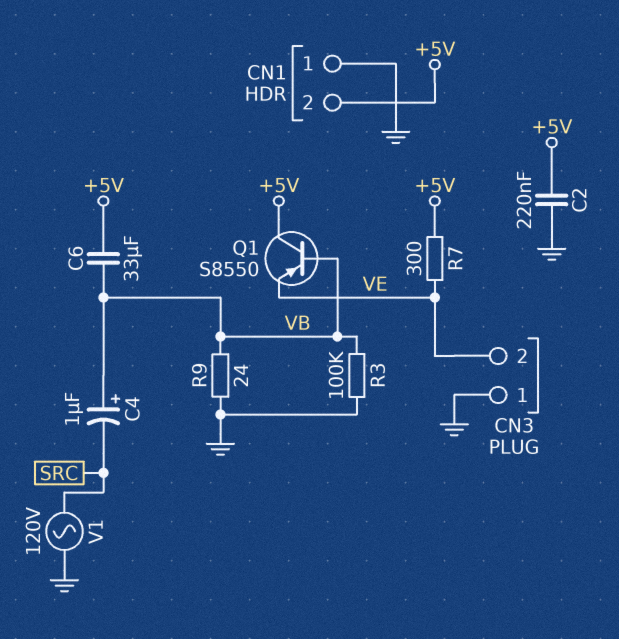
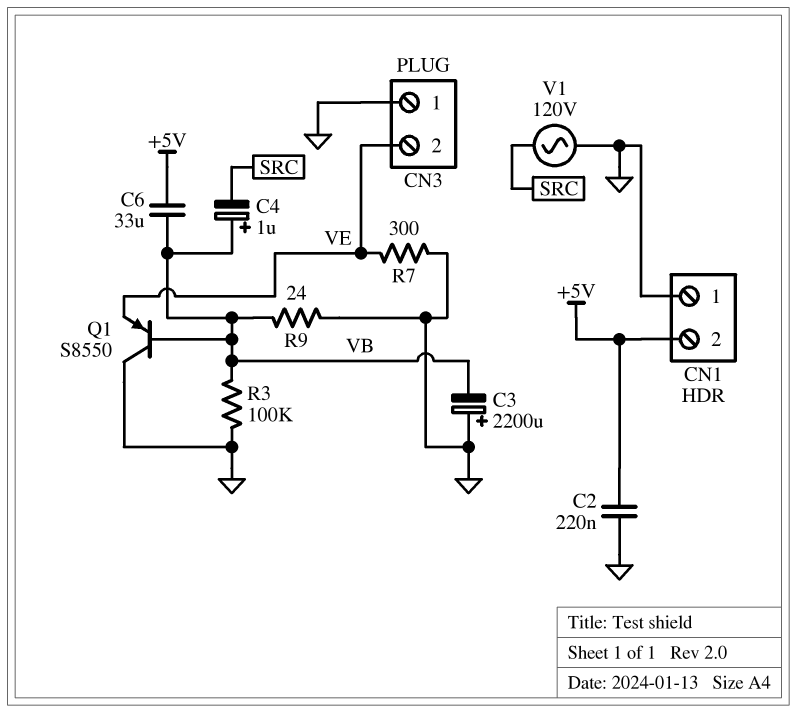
C3: none -> 2200uF (plus GND, minus VB)
Q1: PNP S8550 (B VB, C +5V, E VE) -> PNP S8550 (B VB, C GND, E VE)
R7: 300 (+5V, VE) -> 300 (GND, VE)

